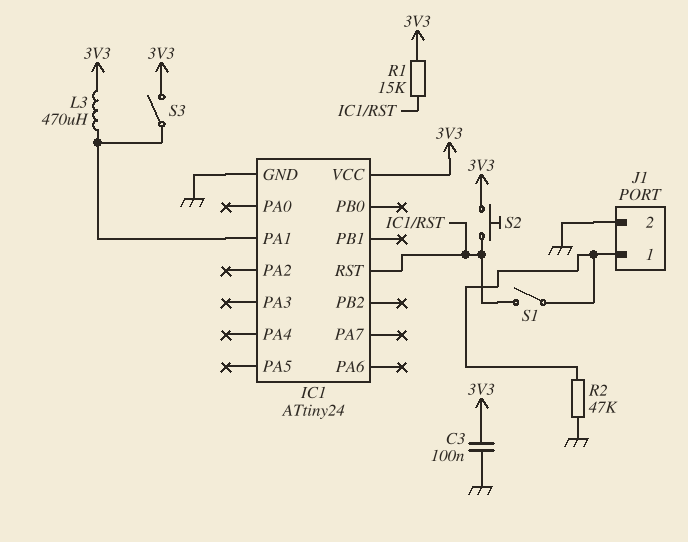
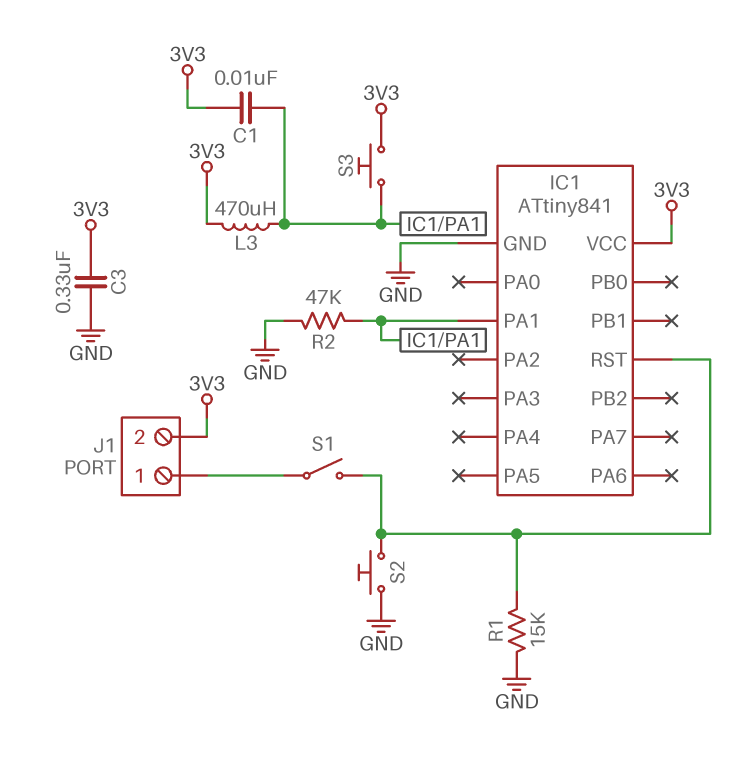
C1: none -> 10nF (3V3, IC1/PA1)
C3: 100nF (3V3, GND) -> 330nF (3V3, GND)
IC1: ATtiny24 -> ATtiny841
J1 pin 2: GND -> 3V3
R1: 15k (3V3, IC1/RST) -> 15k (GND, IC1/RST)
R2: 47k (GND, J1/1) -> 47k (GND, IC1/PA1)
S2: button (3V3, IC1/RST) -> button (GND, IC1/RST)
S3: switch (3V3, IC1/PA1) -> button (3V3, IC1/PA1)

